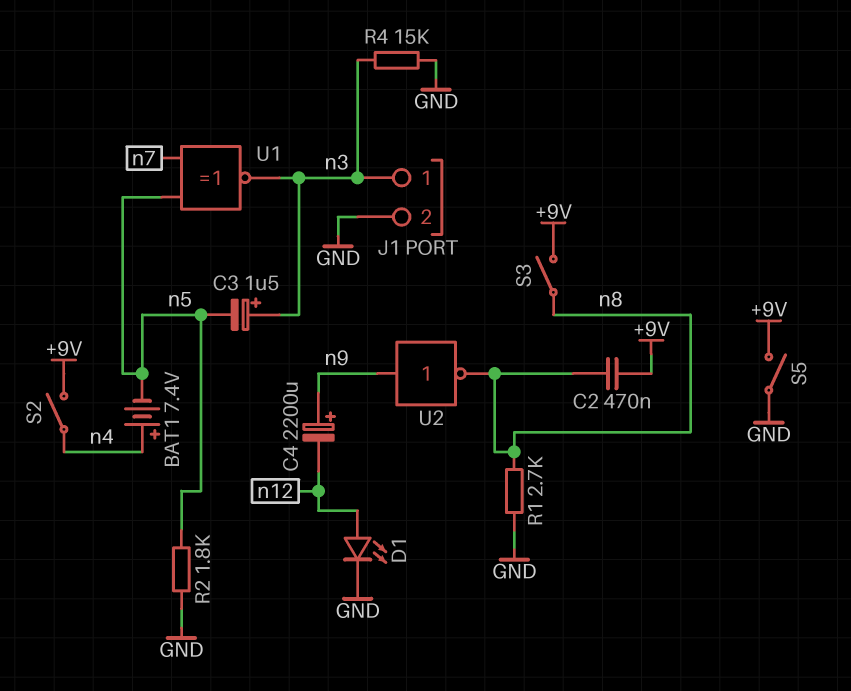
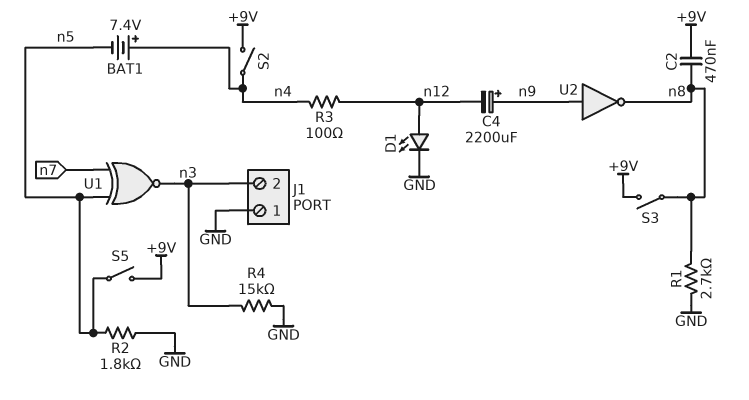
C3: 1.5uF (plus n3, minus n5) -> none
J1 pin 1: n3 -> GND
J1 pin 2: GND -> n3
R3: none -> 100 (n4, n12)
S5: switch (+9V, GND) -> switch (+9V, n5)

